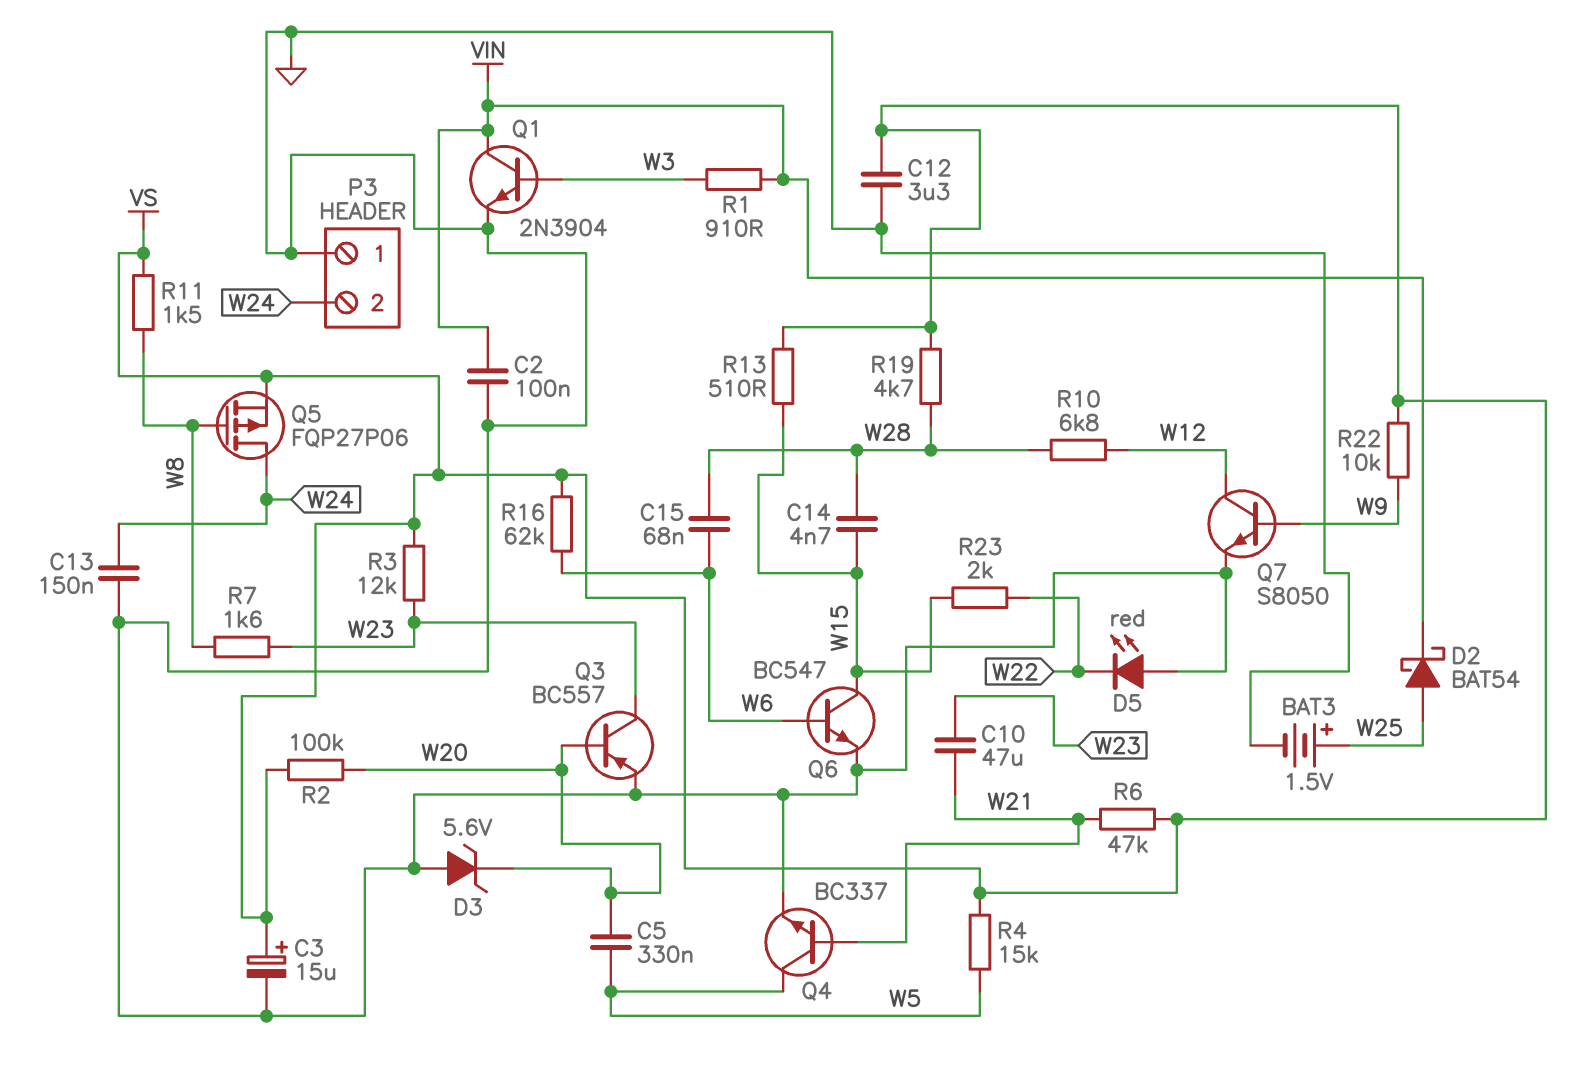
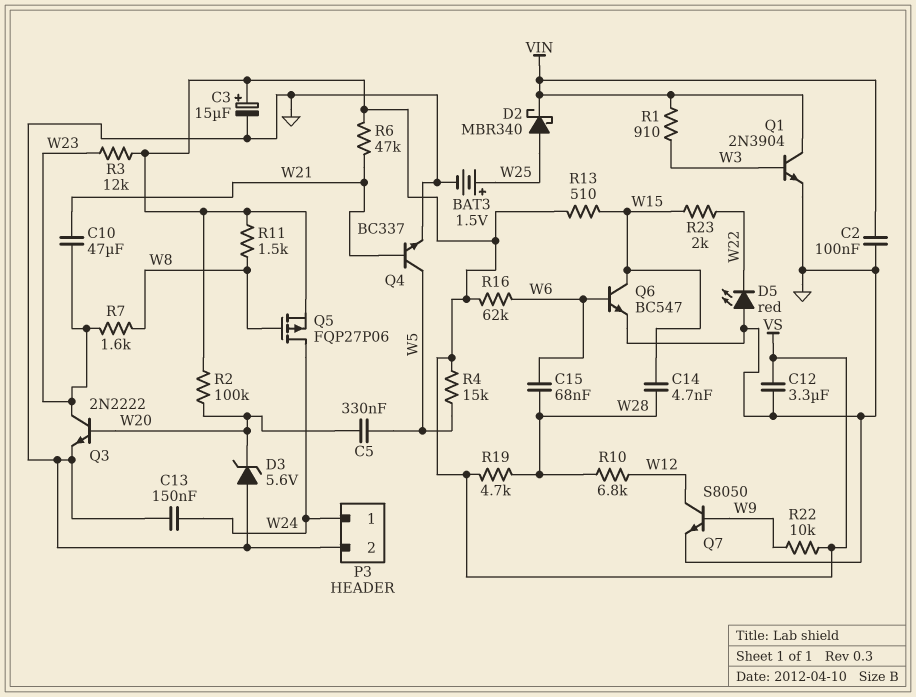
D2: schottky BAT54 (A W25, K VIN) -> schottky MBR340 (A W25, K VIN)
P3 pin 1: GND -> W24
P3 pin 2: W24 -> GND
Q3: PNP BC557 (B W20, C W23, E GND) -> NPN 2N2222 (B W20, C W23, E GND)

